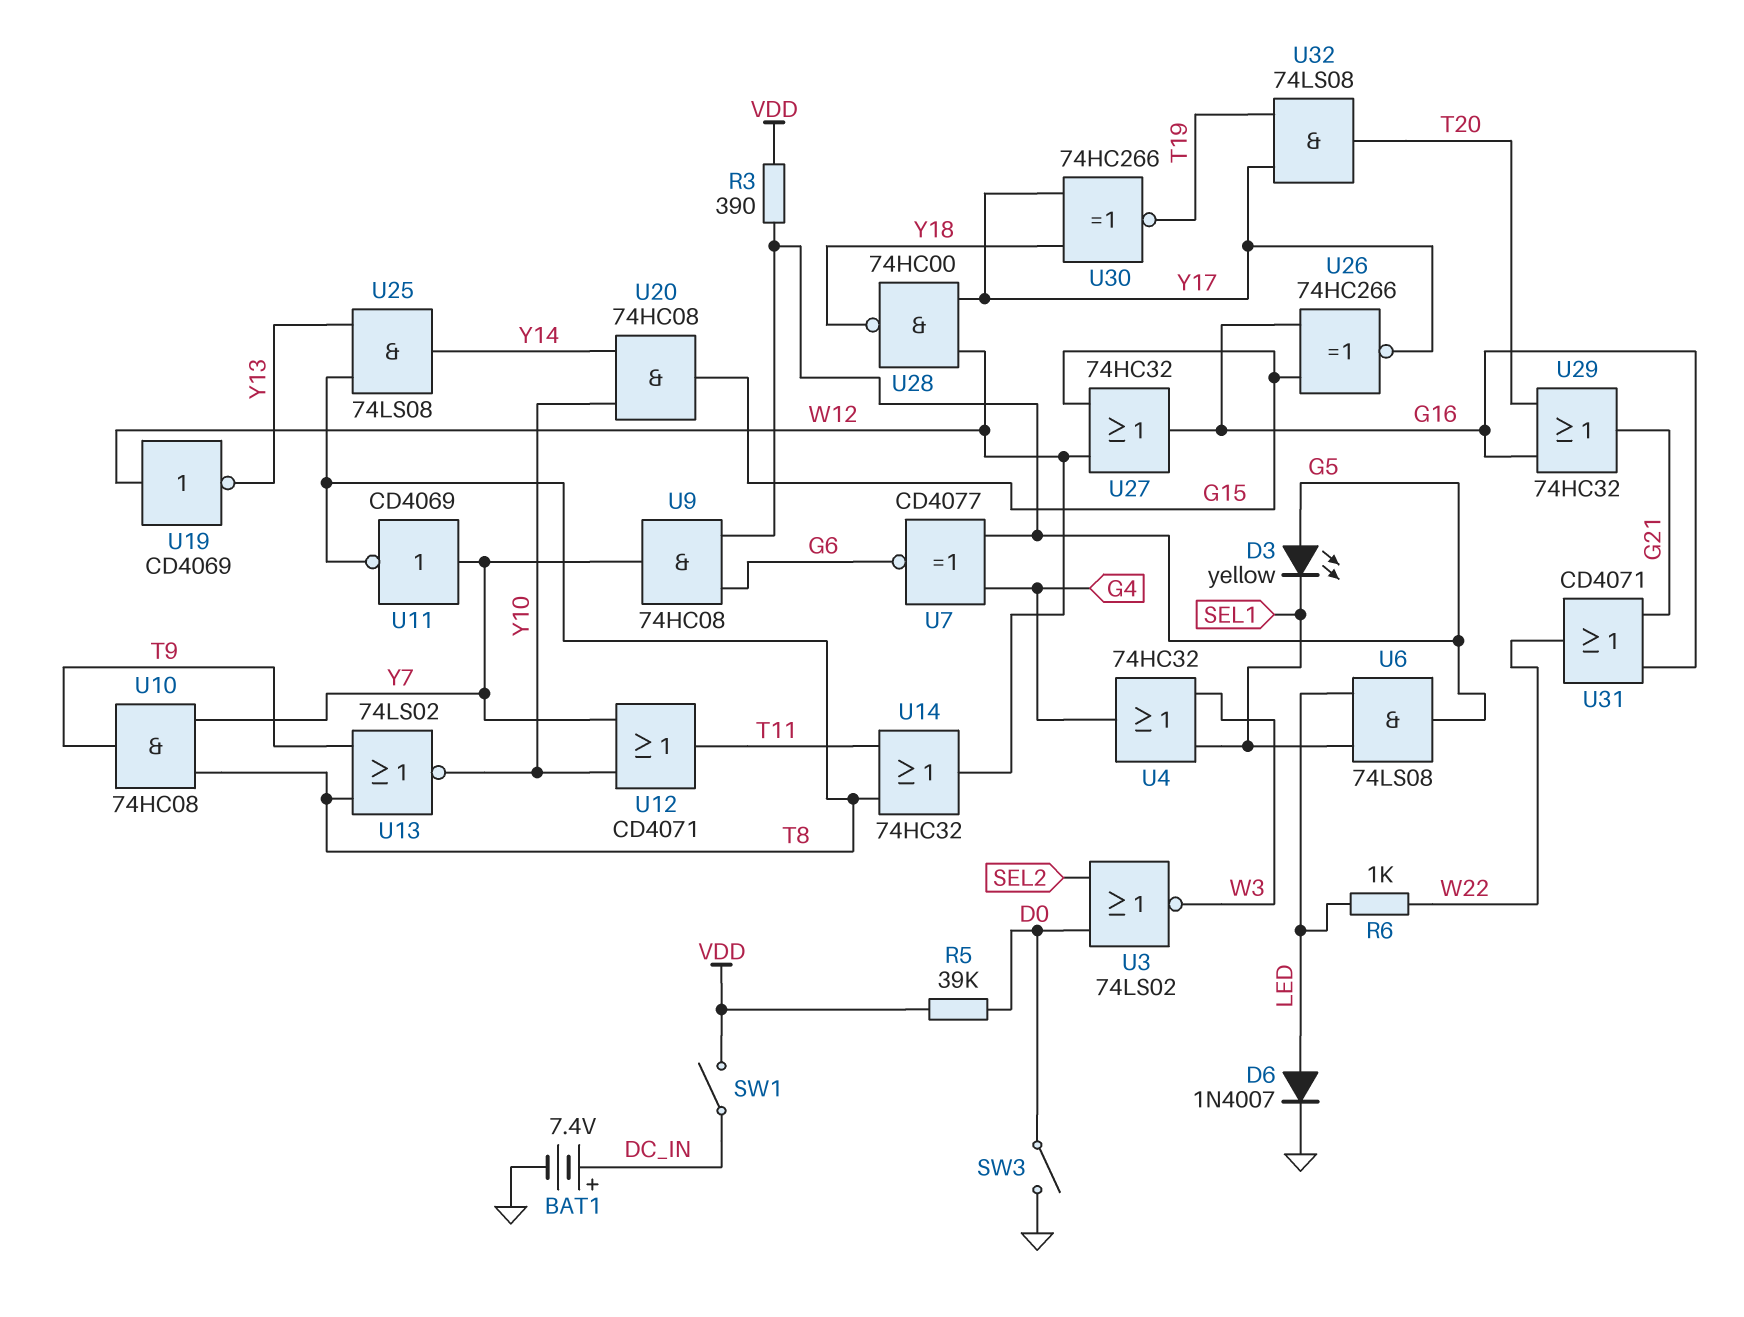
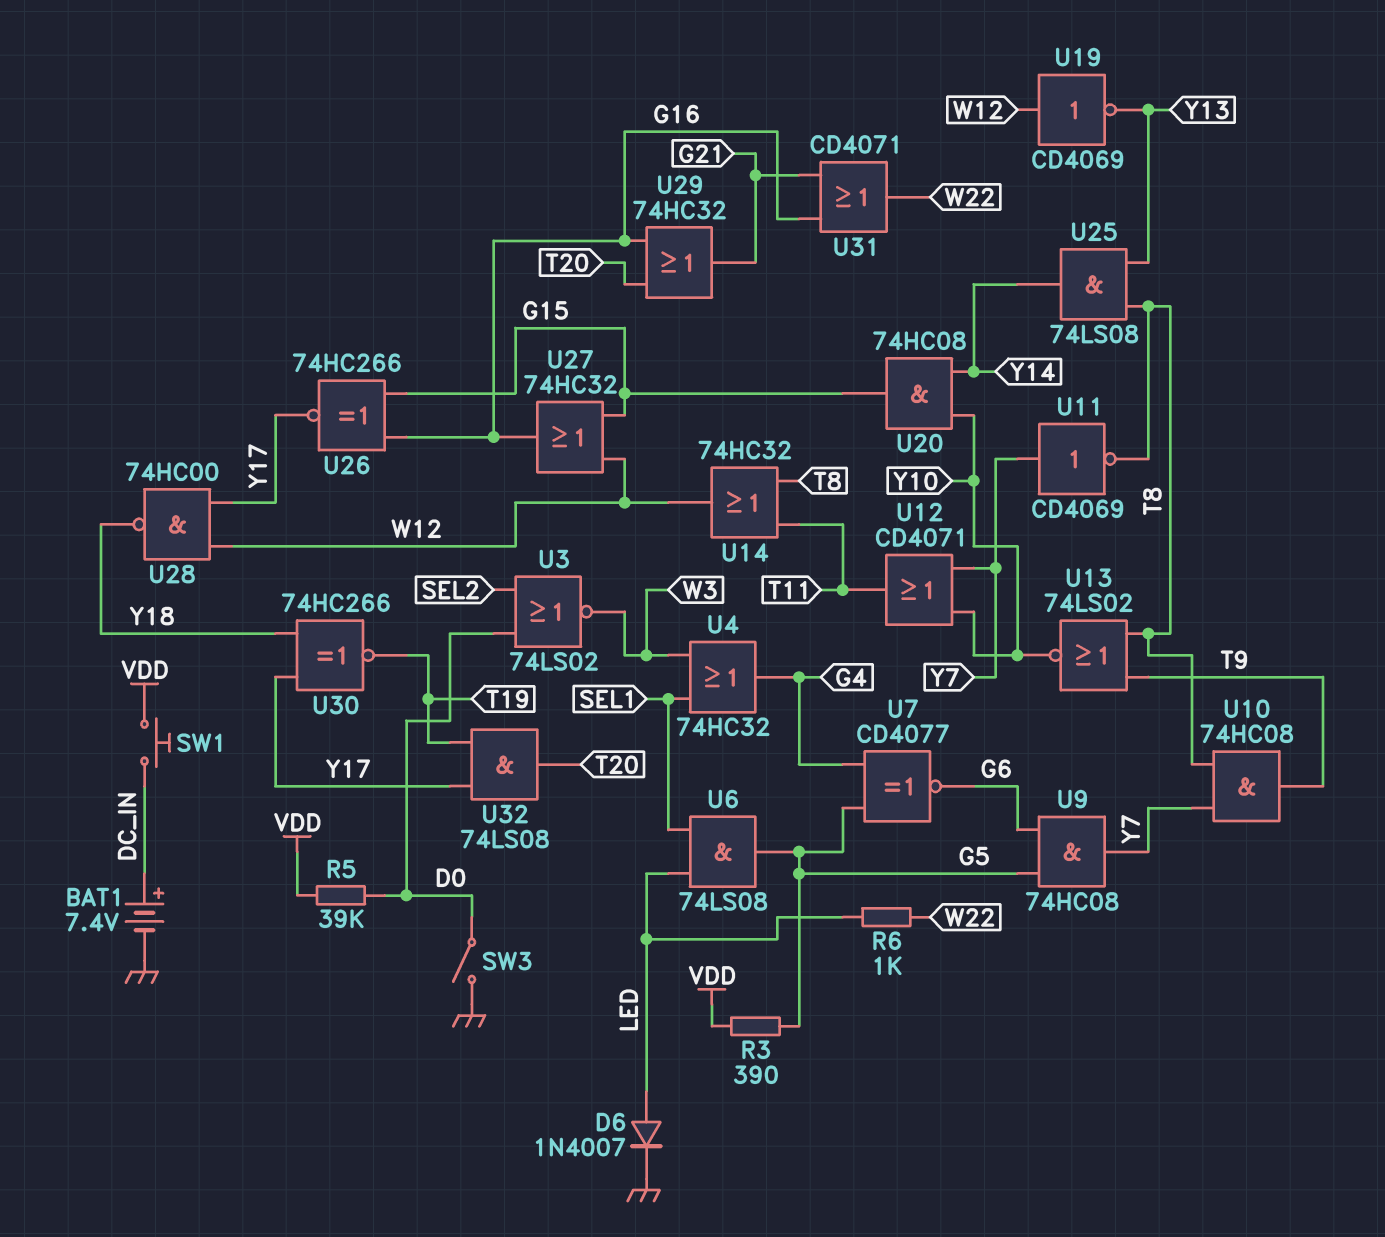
D3: LED yellow (A G5, K SEL1) -> none
SW1: switch (DC_IN, VDD) -> button (DC_IN, VDD)

